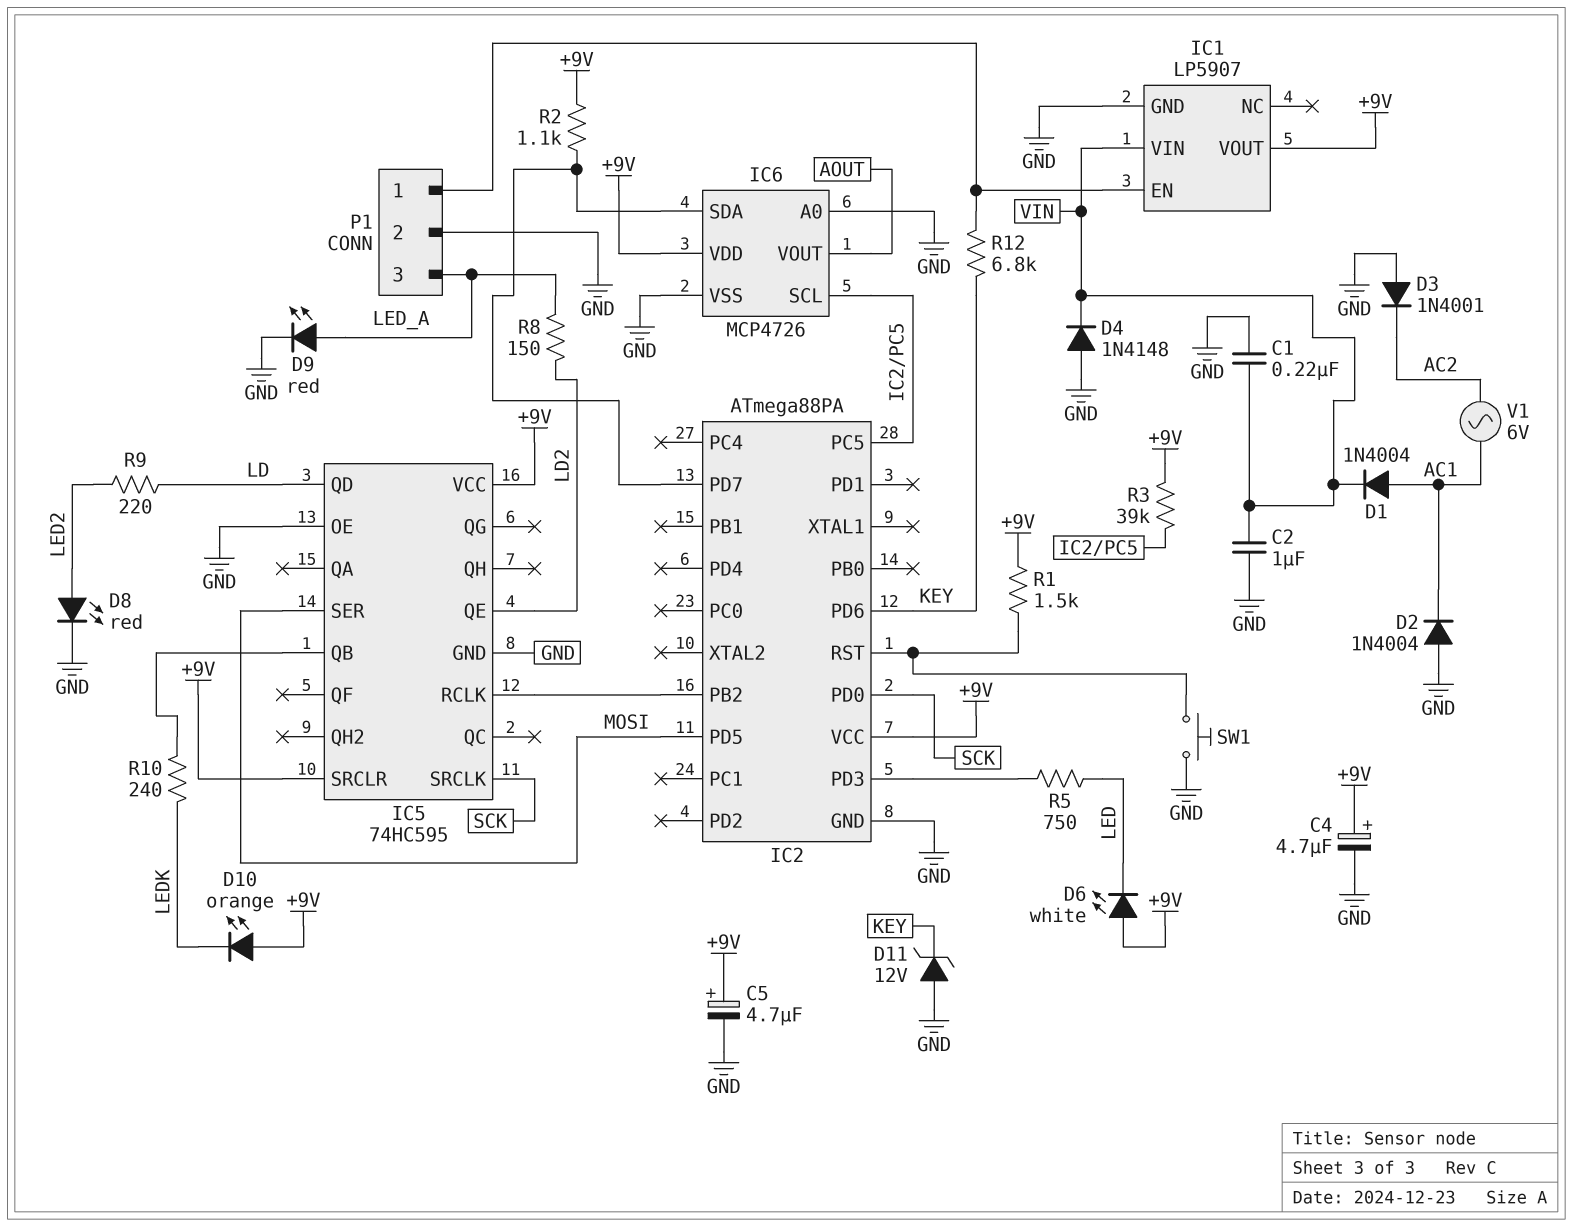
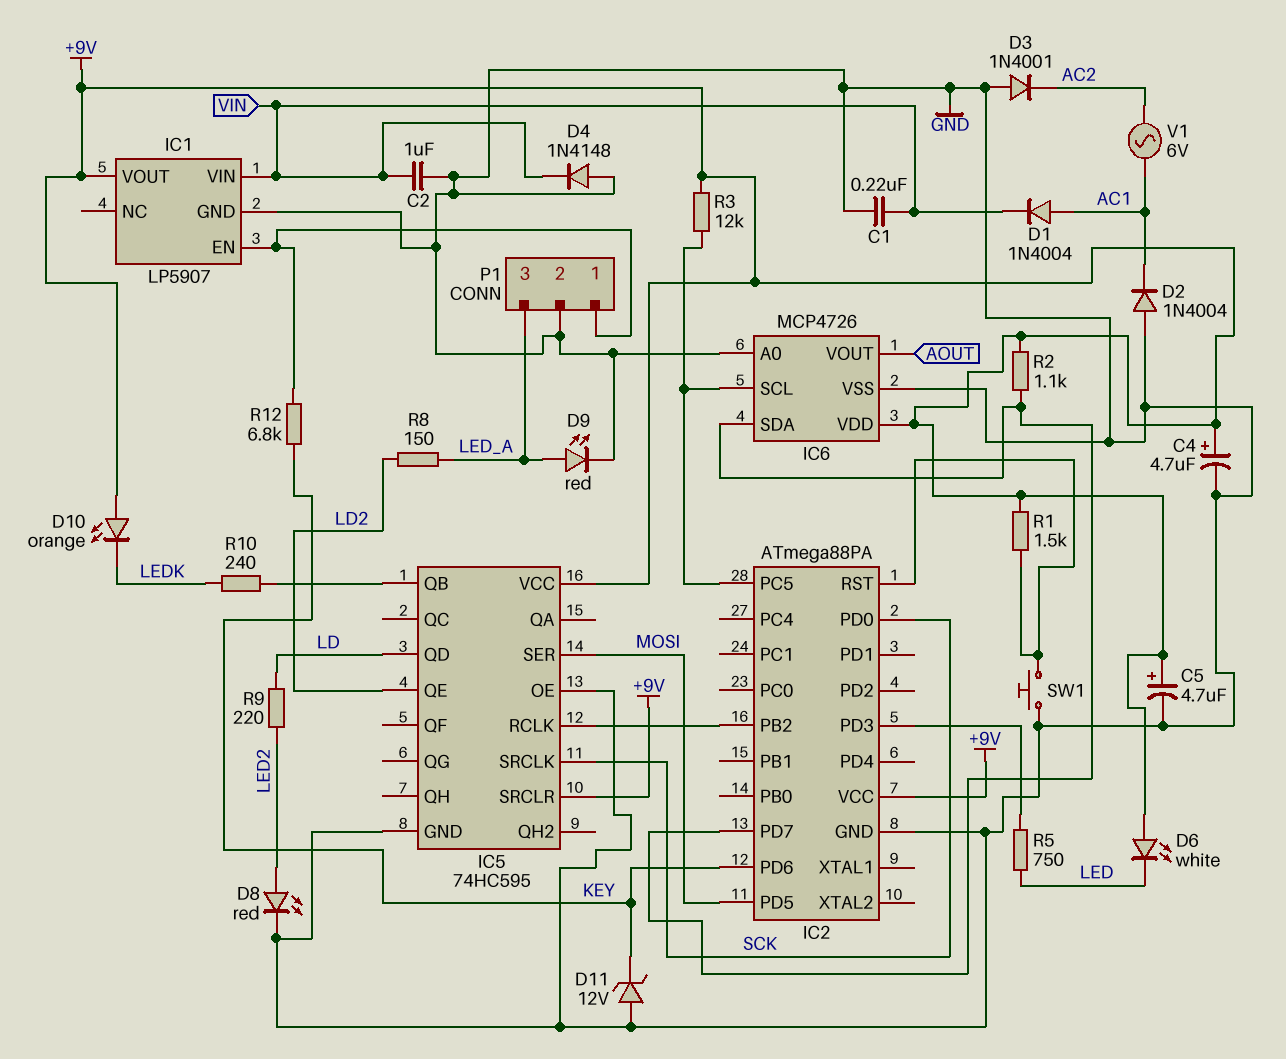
R3: 39k (+9V, IC2/PC5) -> 12k (+9V, IC2/PC5)

